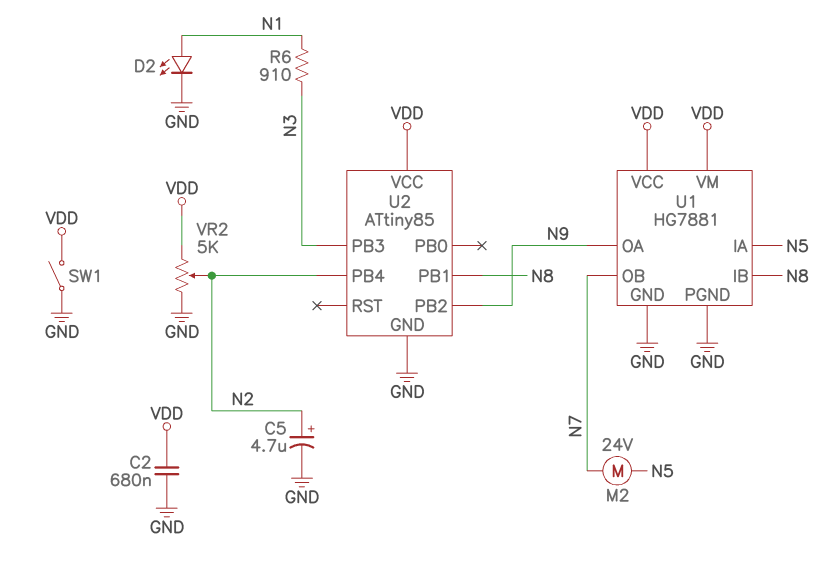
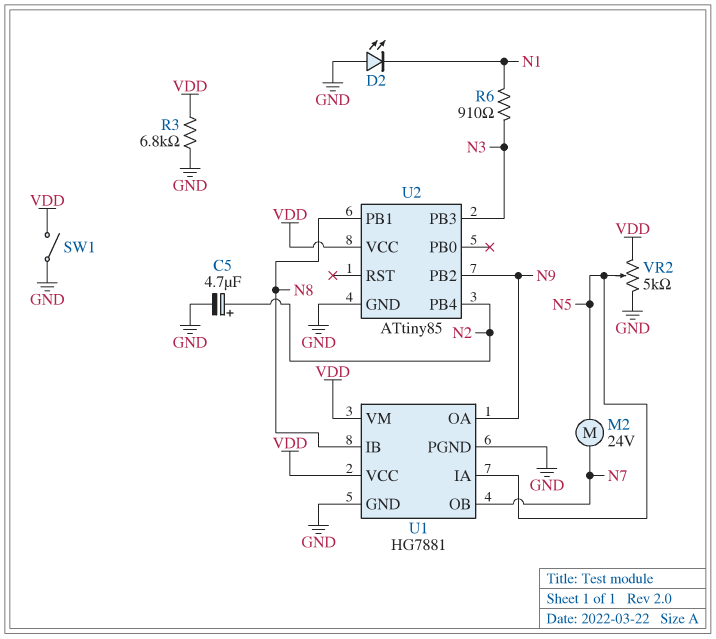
C2: 680nF (GND, VDD) -> none
D2: LED (A N1, K GND) -> LED (A GND, K N1)
R3: none -> 6.8k (GND, VDD)
VR2: 5k (GND, VDD, wiper N2) -> 5k (GND, VDD, wiper N5)

